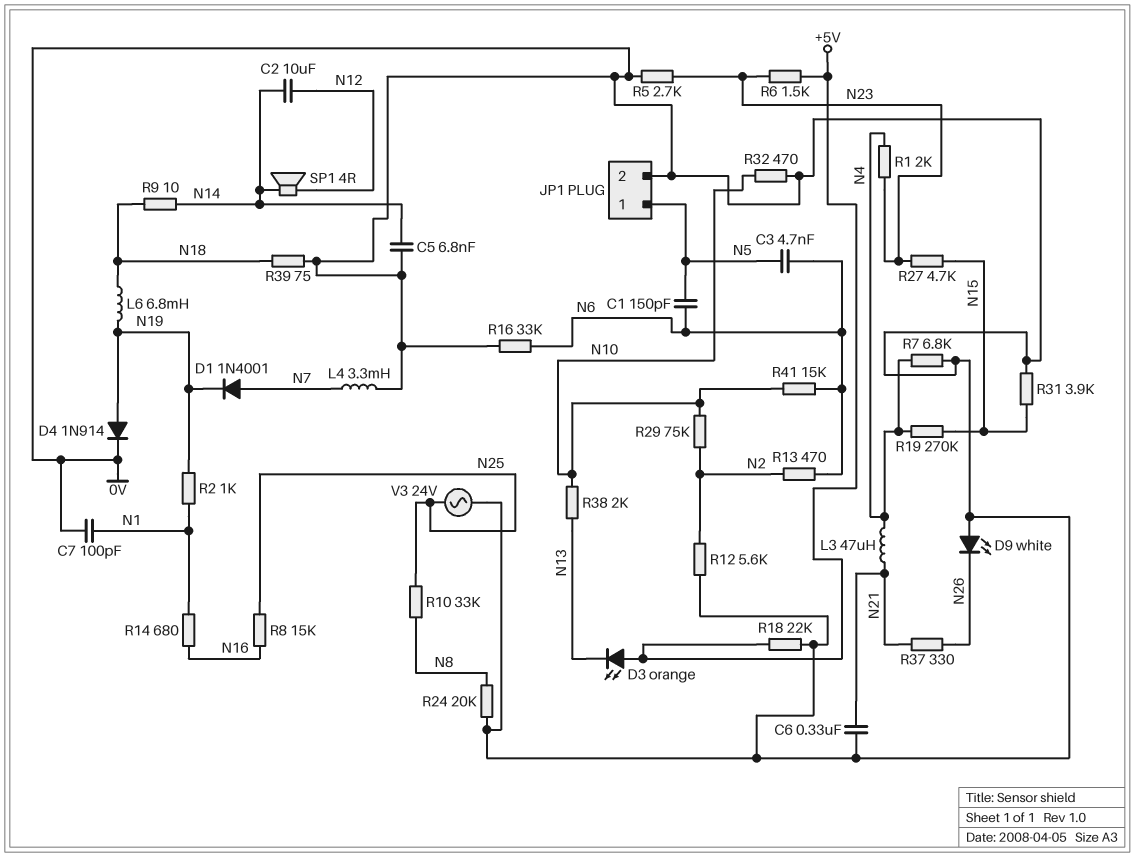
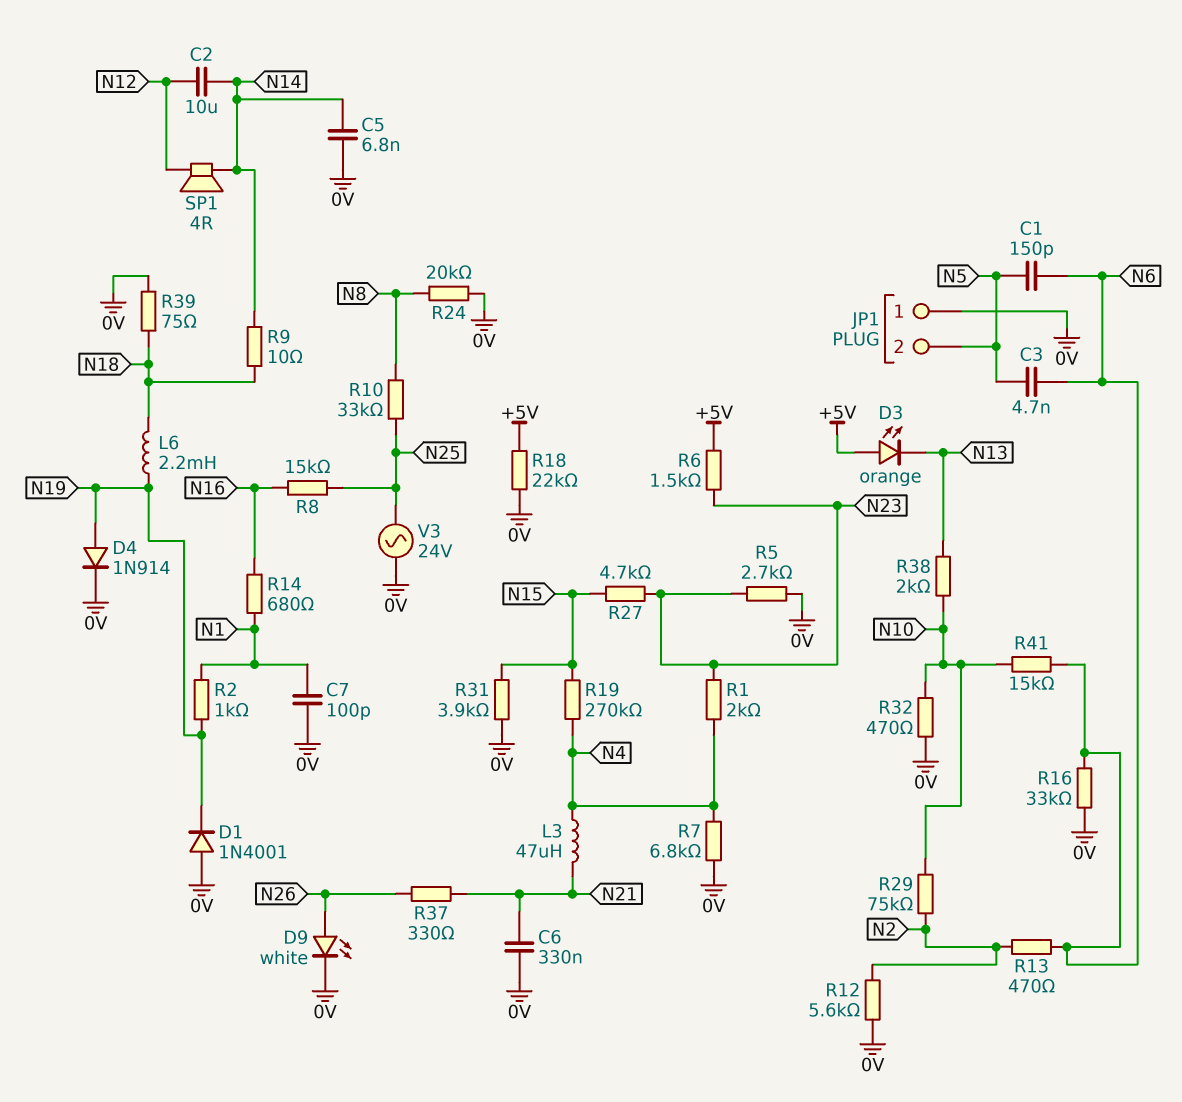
D1: diode 1N4001 (A N7, K N19) -> diode 1N4001 (A 0V, K N19)
D9: LED white (A 0V, K N26) -> LED white (A N26, K 0V)
JP1 pin 1: N5 -> 0V
JP1 pin 2: 0V -> N5
L4: 3.3mH (0V, N7) -> none
L6: 6.8mH (N18, N19) -> 2.2mH (N18, N19)

